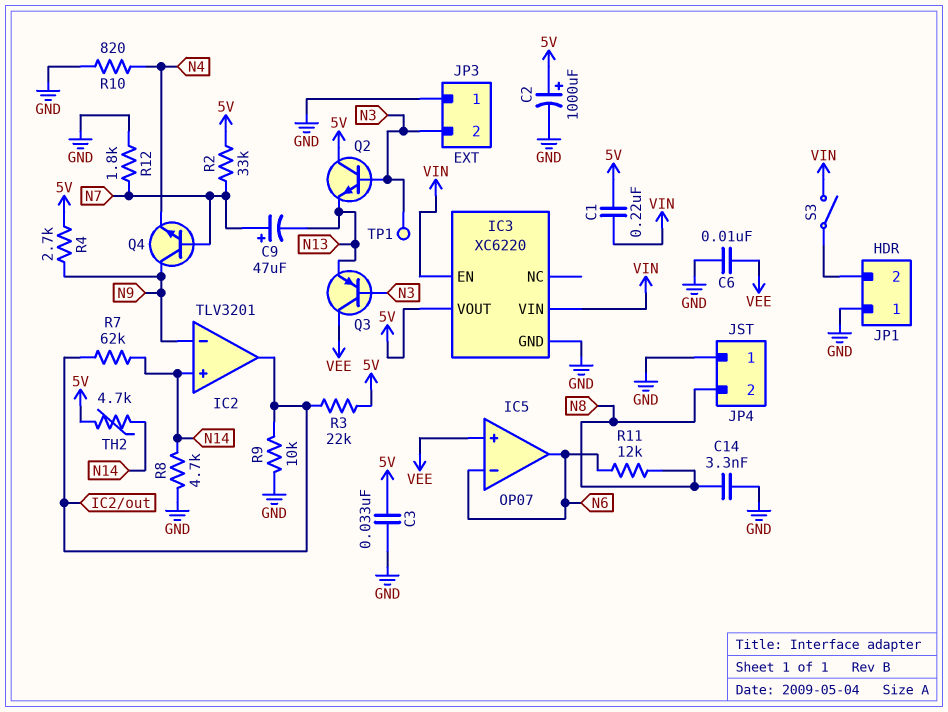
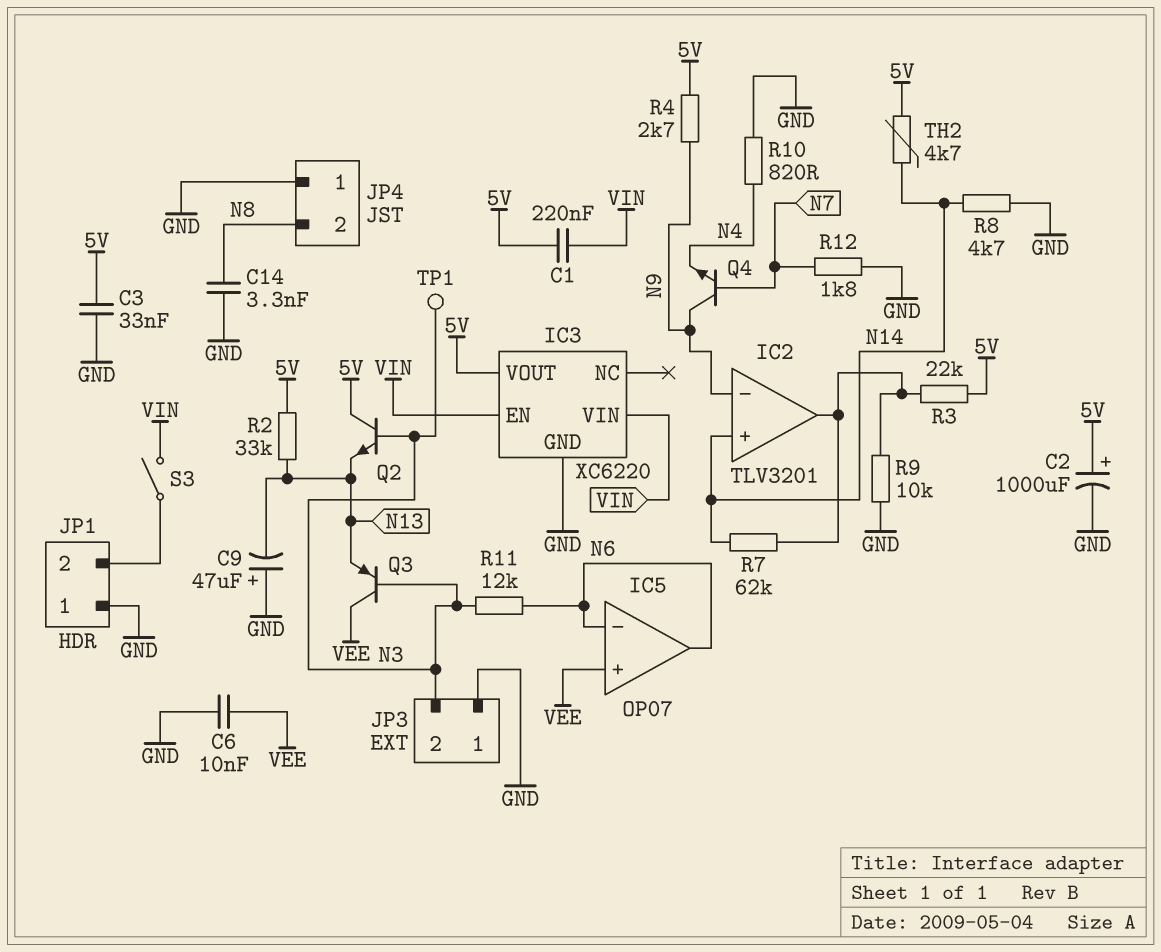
C9: 47uF (plus N7, minus N13) -> 47uF (plus GND, minus N13)
R2: 33k (5V, N7) -> 33k (5V, N13)
R11: 12k (N6, N8) -> 12k (N3, N6)

